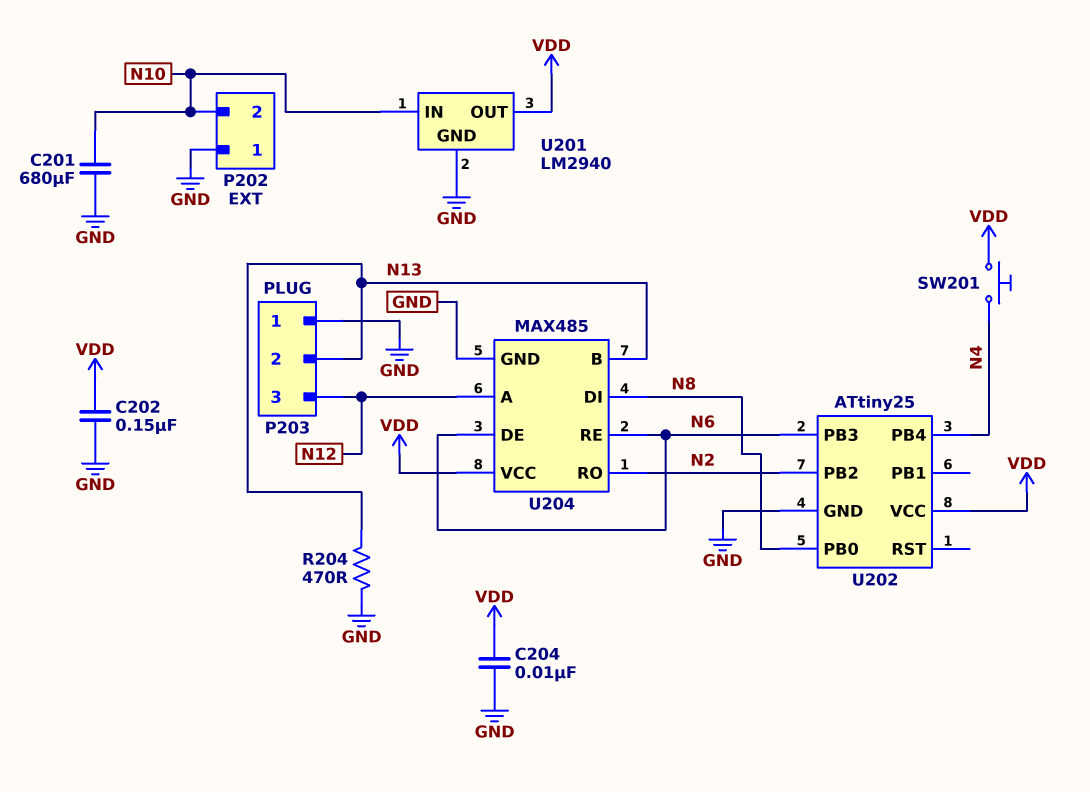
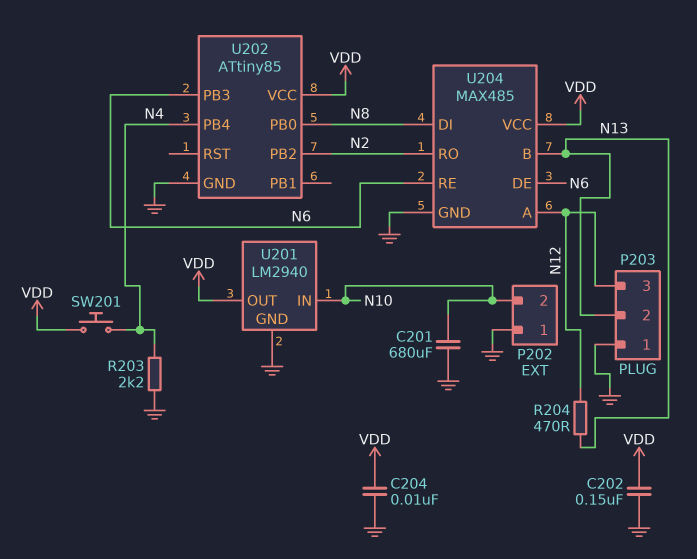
R203: none -> 2.2k (GND, N4)
R204: 470 (GND, N13) -> 470 (N12, N13)
U202: ATtiny25 -> ATtiny85

